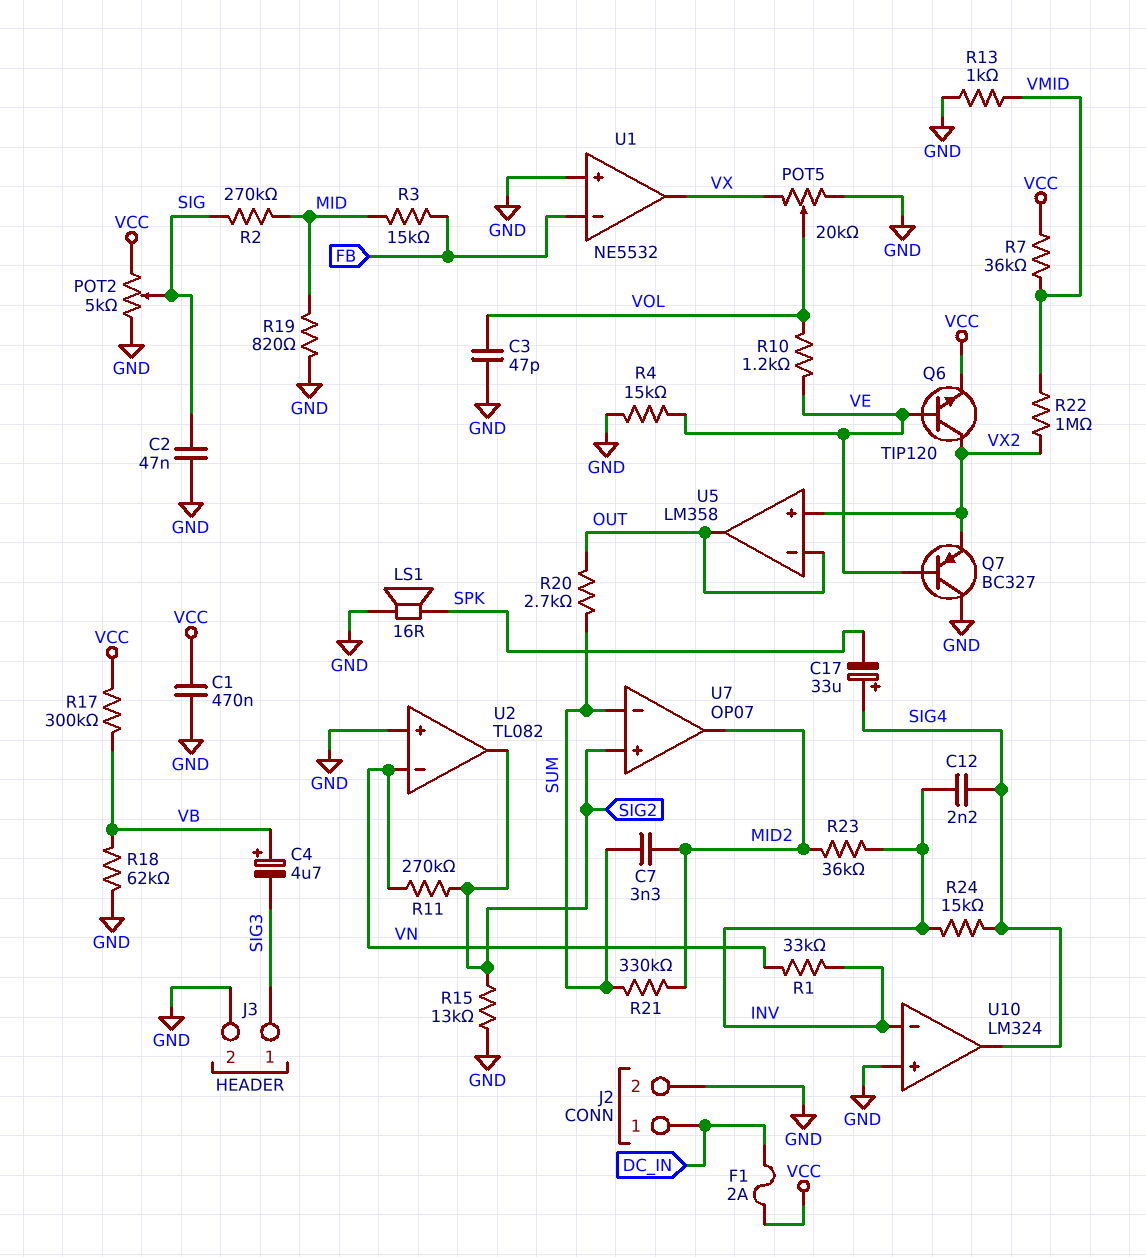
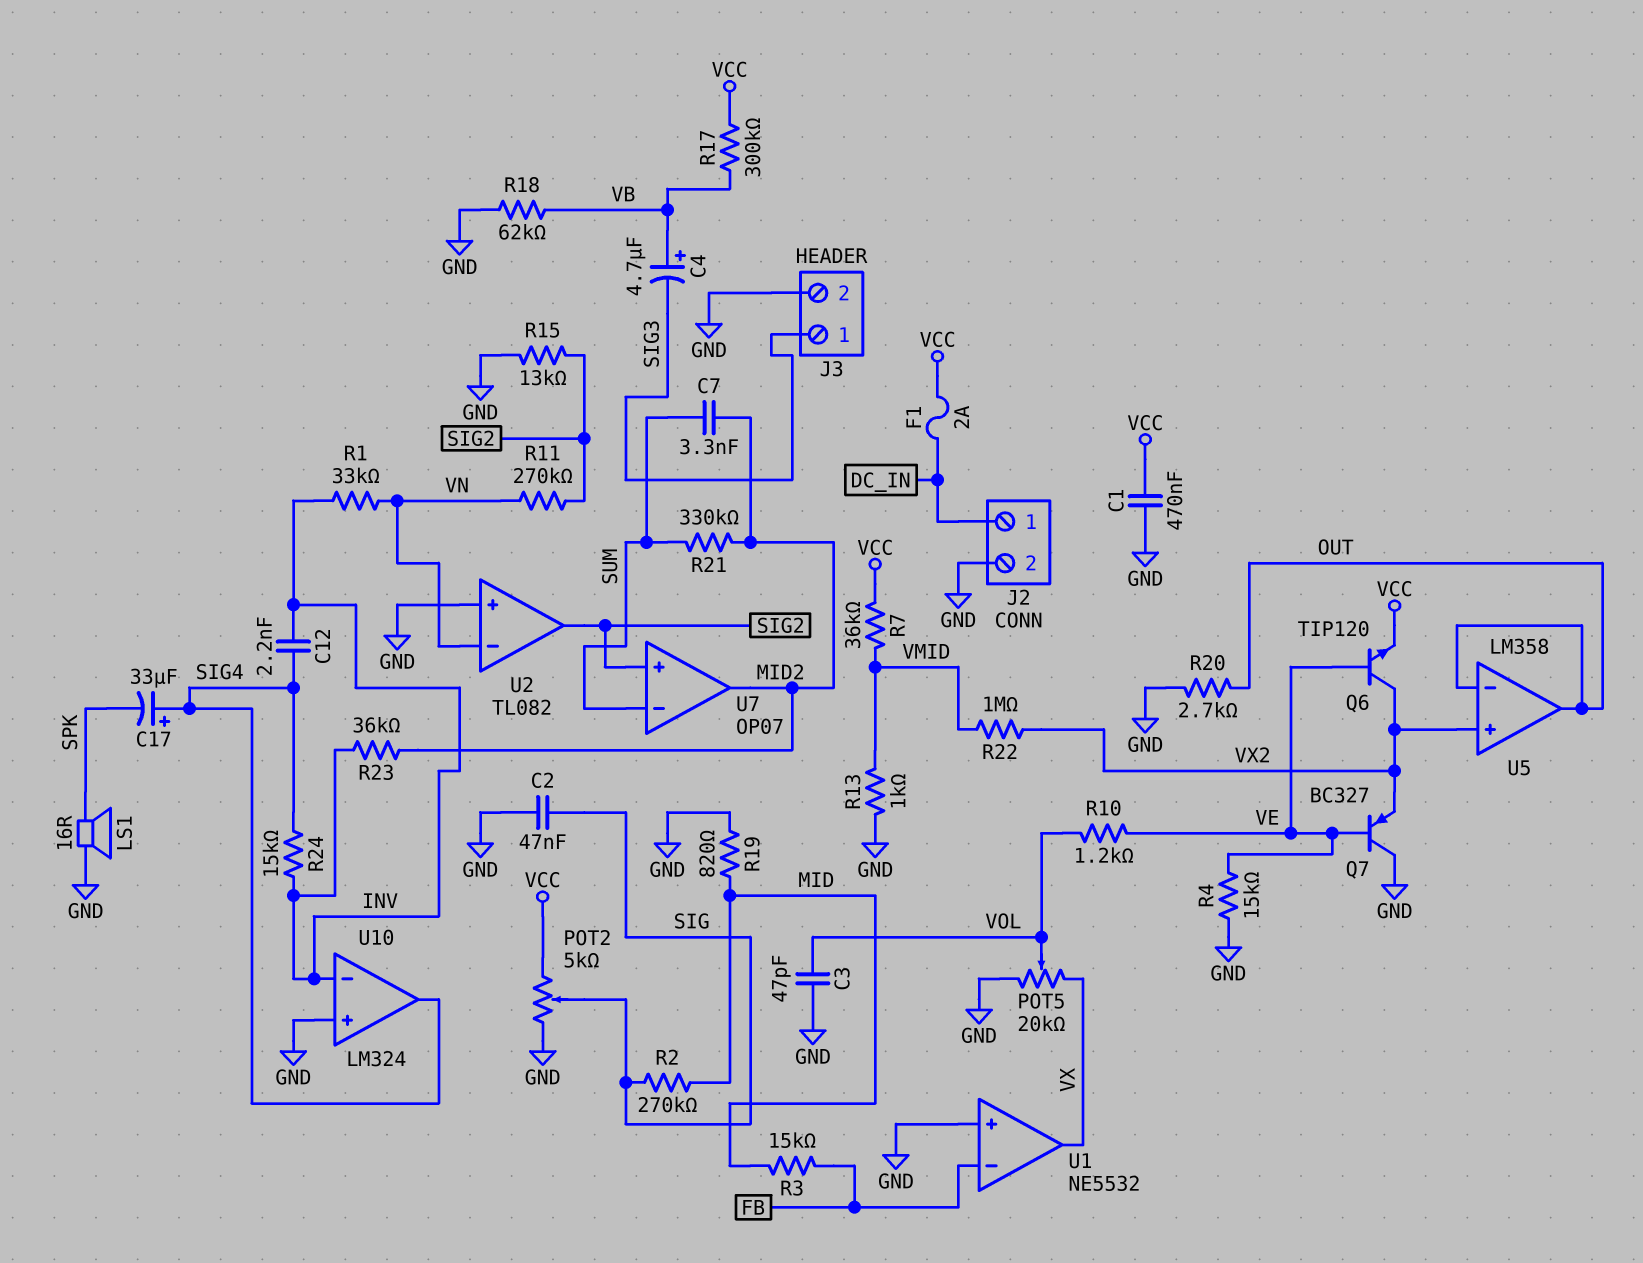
R20: 2.7k (OUT, SUM) -> 2.7k (GND, OUT)

